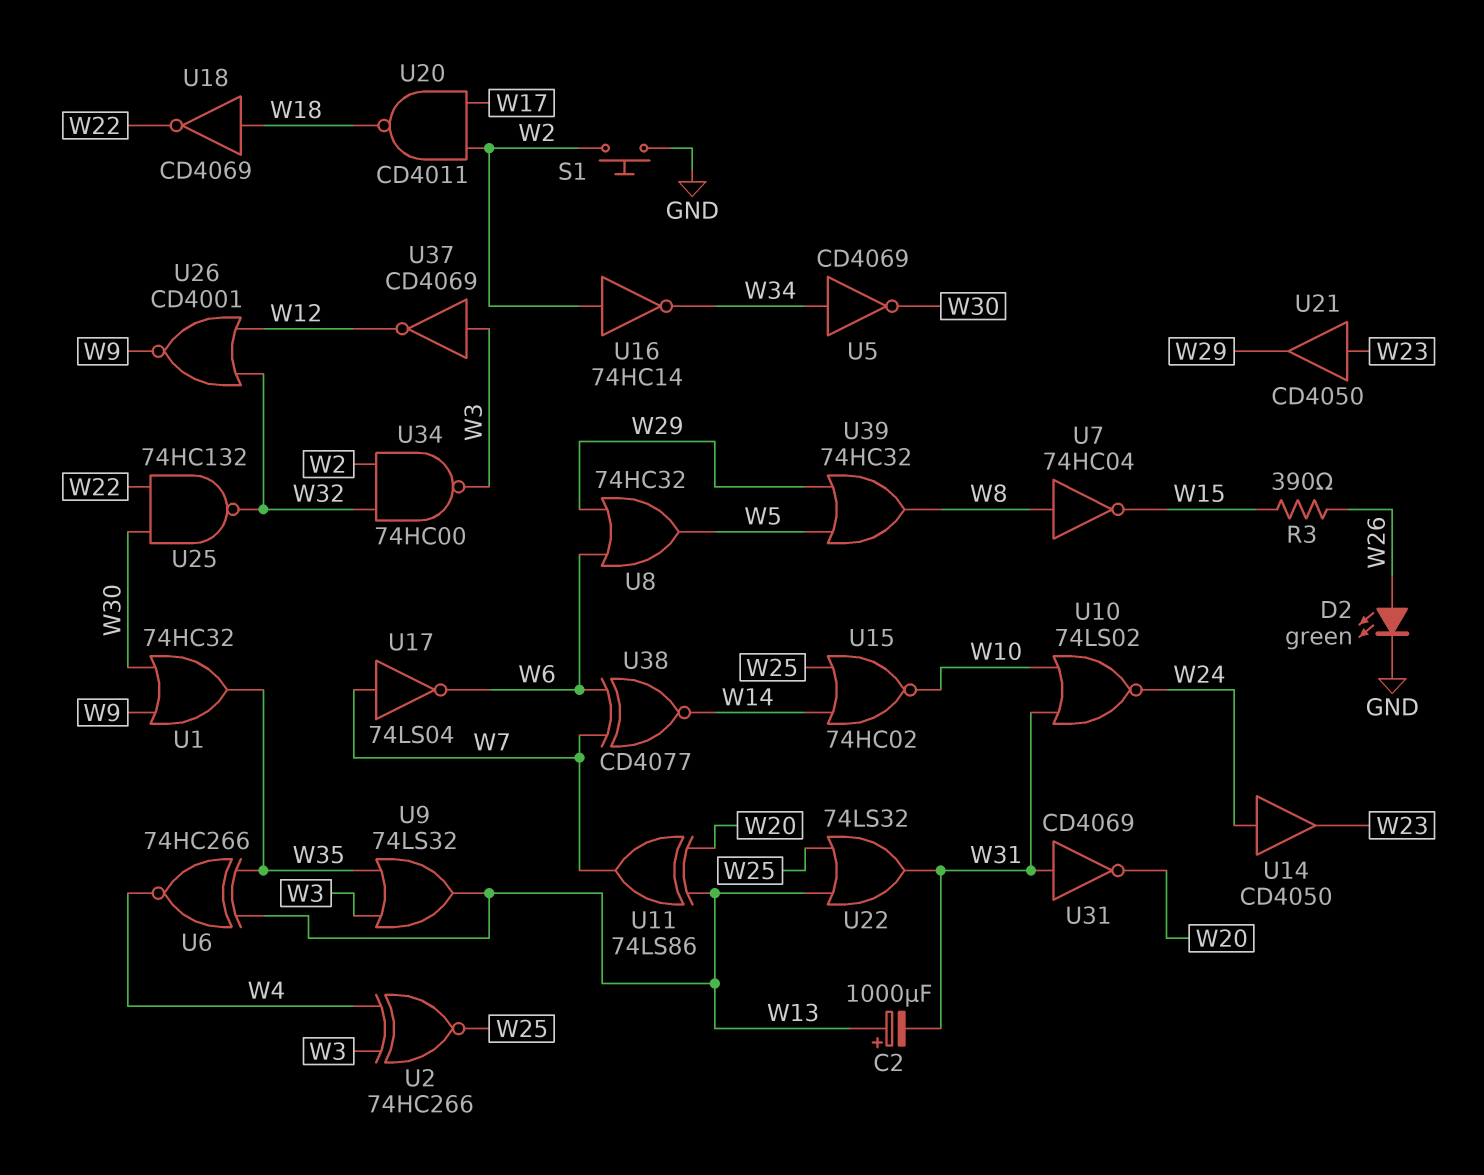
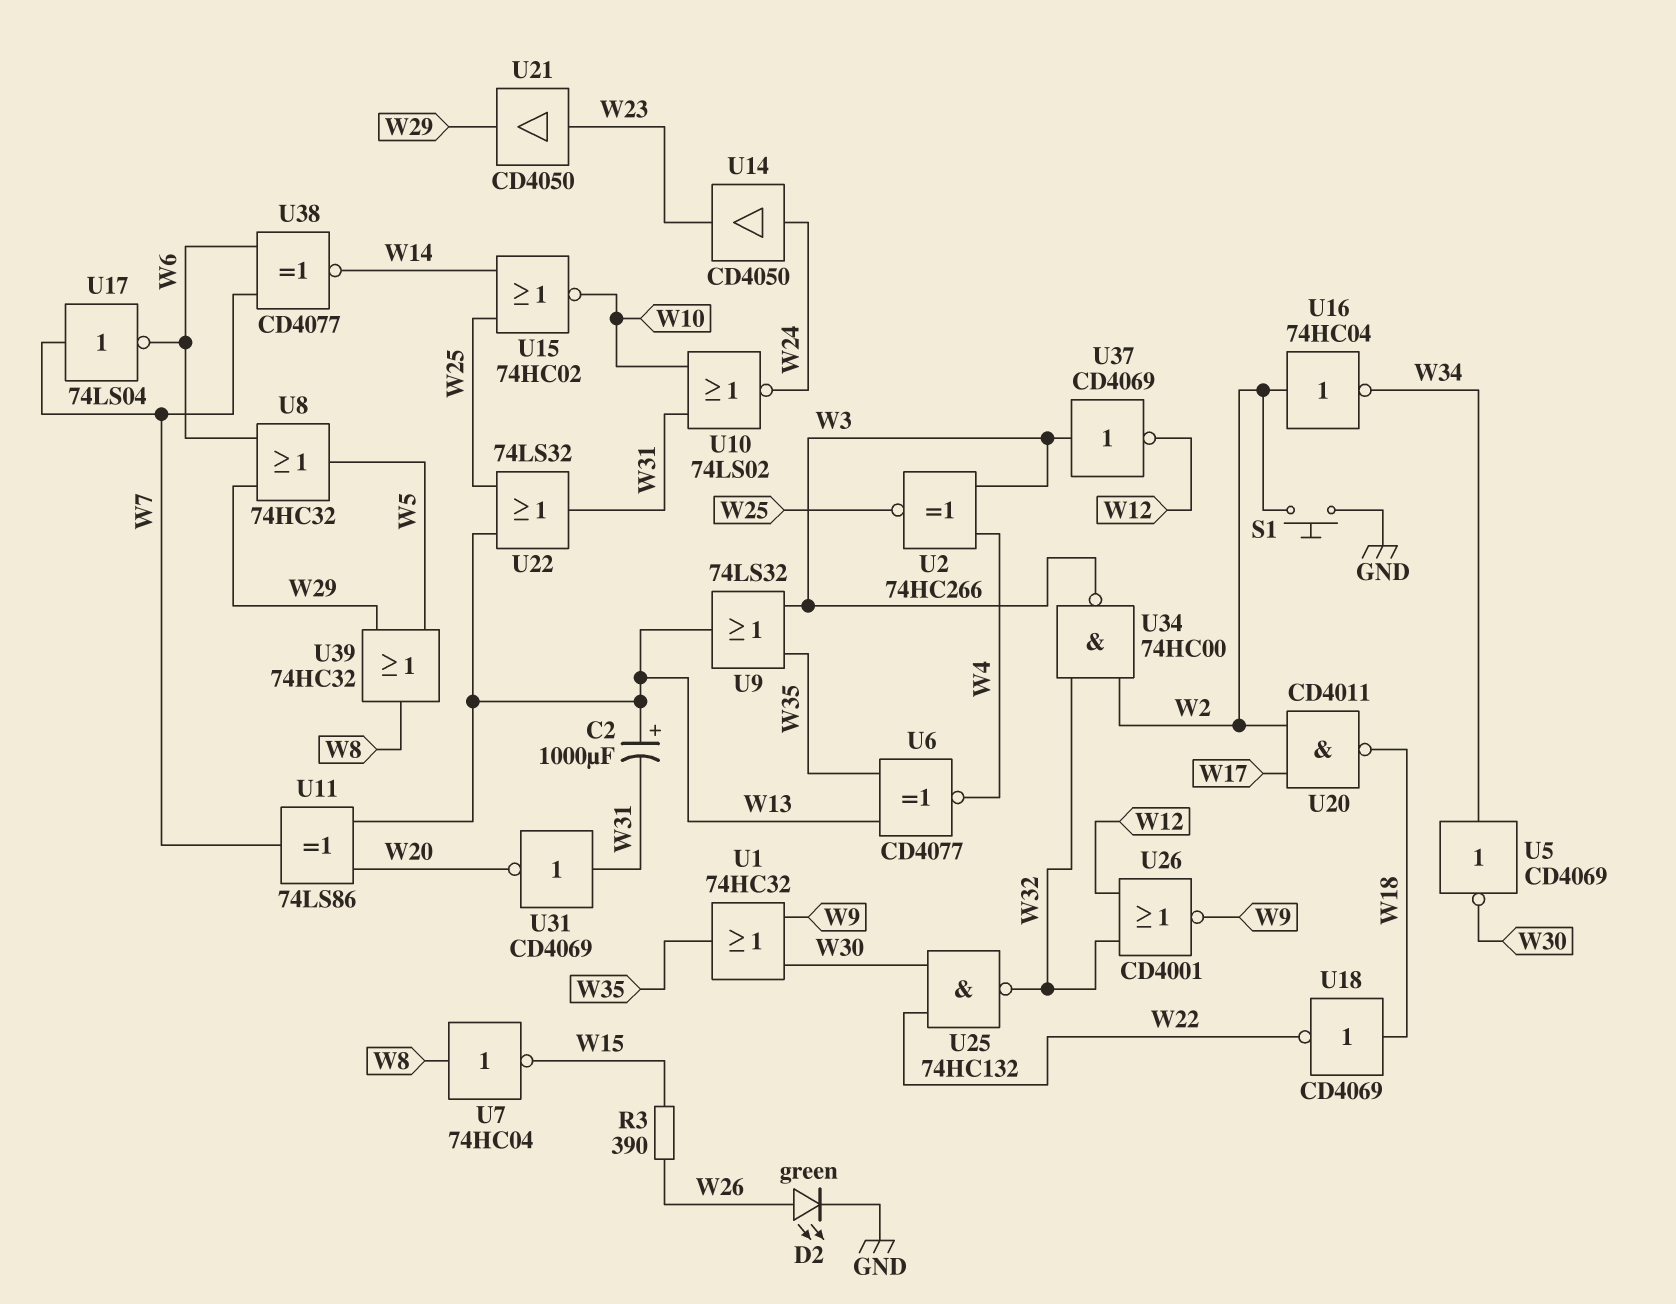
U6: XNOR 74HC266 (in W13, in W35, out W4) -> XNOR CD4077 (in W13, in W35, out W4)
U16: NOT 74HC14 (in W2, out W34) -> NOT 74HC04 (in W2, out W34)

